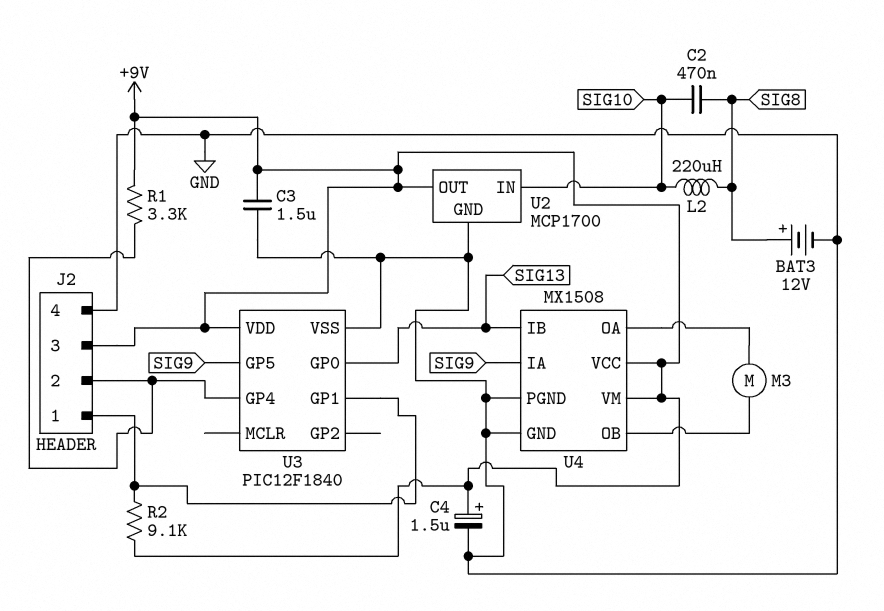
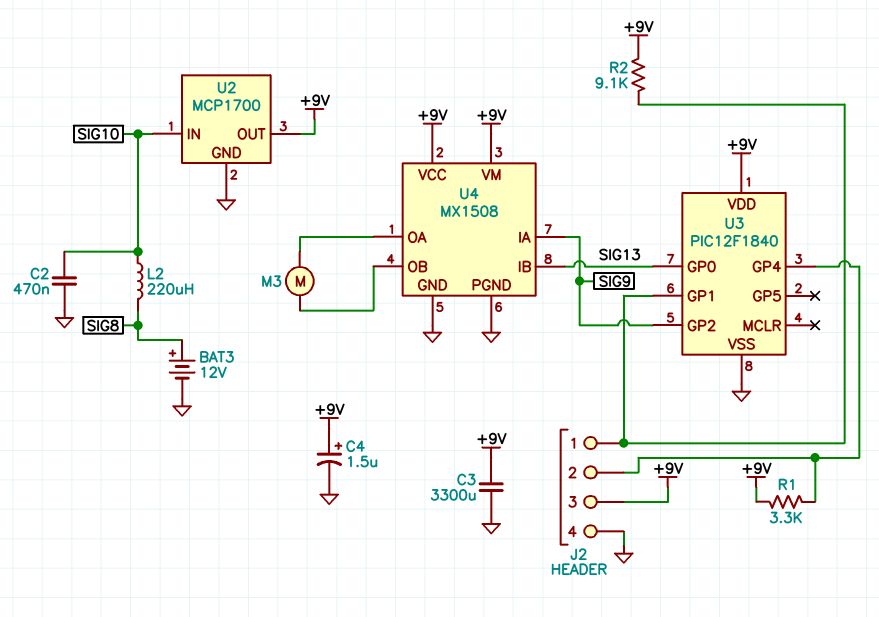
C2: 470nF (SIG8, SIG10) -> 470nF (GND, SIG10)
C3: 1.5uF (+9V, GND) -> 3300uF (+9V, GND)
U3 pin GP2: none -> SIG9
U3 pin GP5: SIG9 -> none

